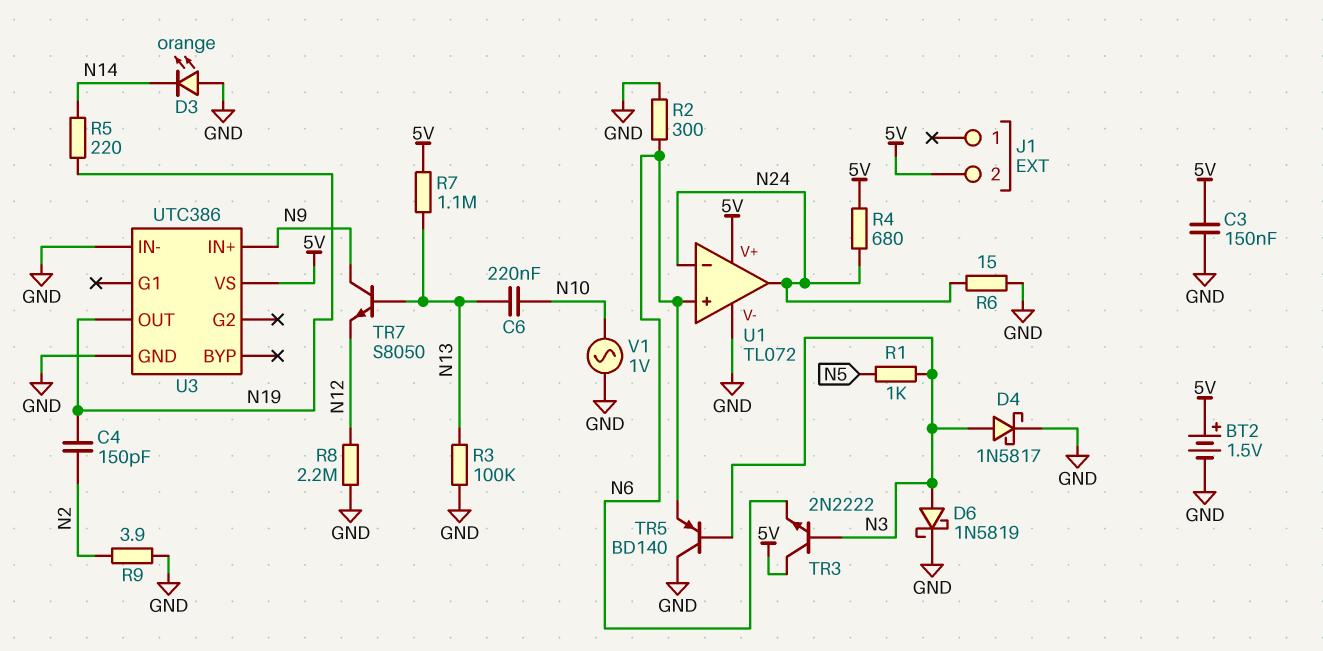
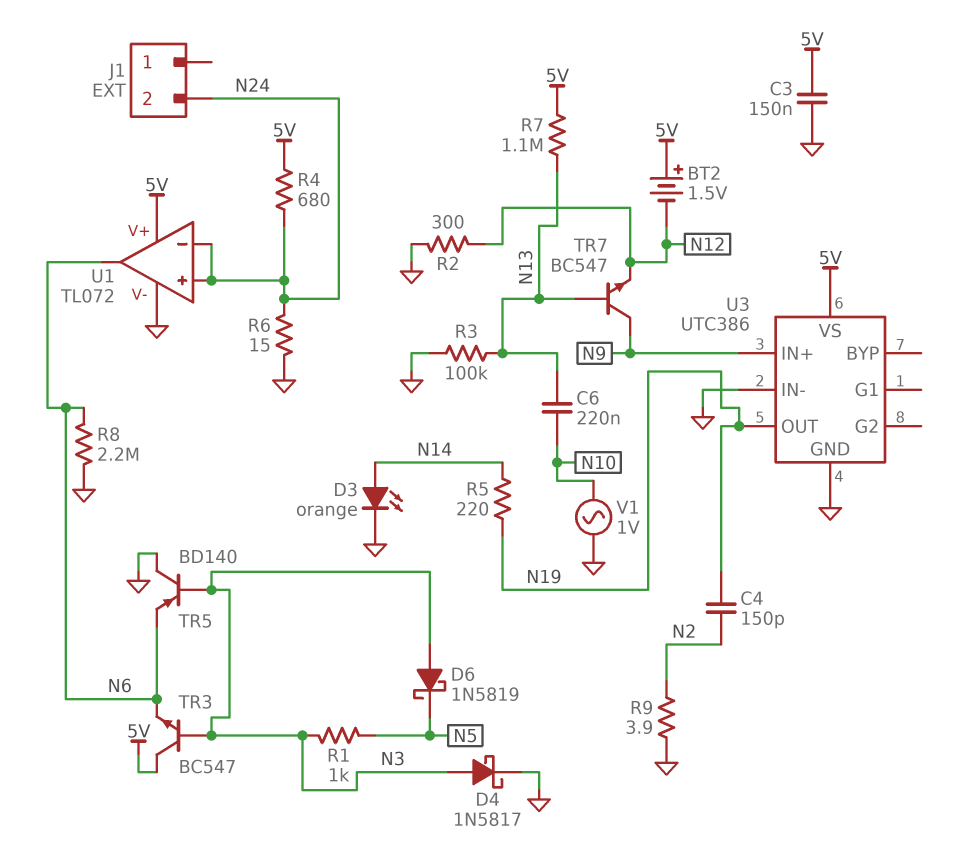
BT2: 1.5V (plus 5V, minus GND) -> 1.5V (plus 5V, minus N12)
D3: LED orange (A GND, K N14) -> LED orange (A N14, K GND)
D6: schottky 1N5819 (A N3, K GND) -> schottky 1N5819 (A N3, K N5)
J1 pin 2: 5V -> N24
R2: 300 (GND, N6) -> 300 (GND, N12)
R8: 2.2M (GND, N12) -> 2.2M (GND, N6)
TR3: NPN 2N2222 (B N3, C 5V, E N6) -> NPN BC547 (B N3, C 5V, E N6)
TR7: NPN S8050 (B N13, C N9, E N12) -> NPN BC547 (B N13, C N9, E N12)
U1 pin in+: N6 -> N24
U1 pin out: N24 -> N6

